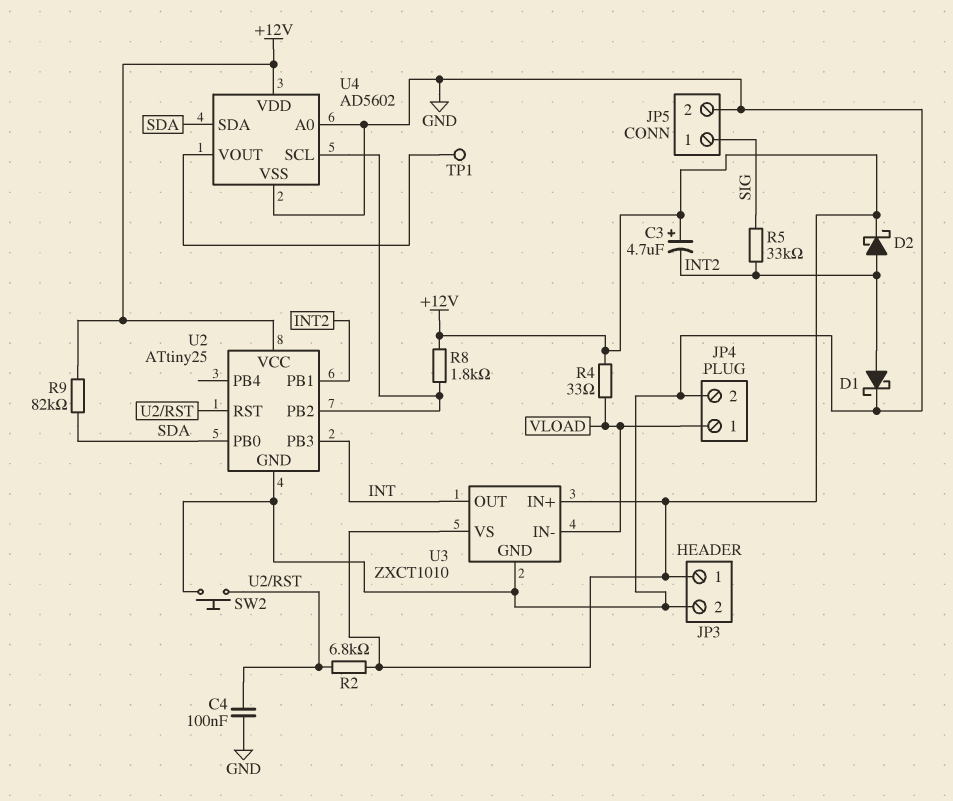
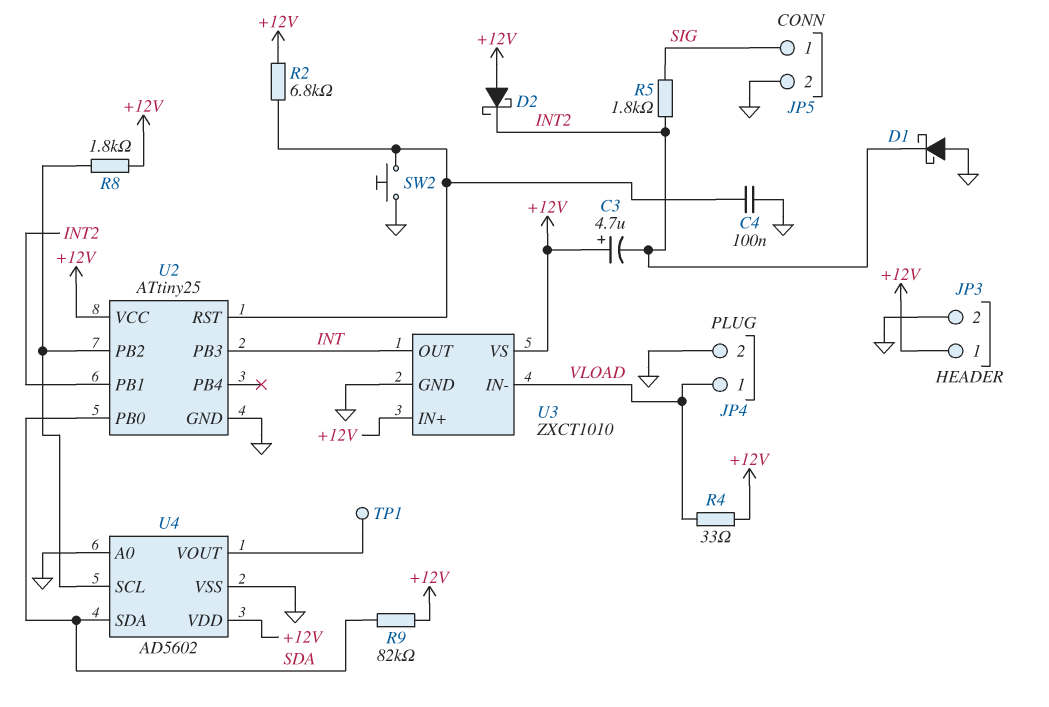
D1: schottky (A INT2, K GND) -> schottky (A GND, K INT2)
D2: schottky (A INT2, K +12V) -> schottky (A +12V, K INT2)
R5: 33k (INT2, SIG) -> 1.8k (INT2, SIG)

